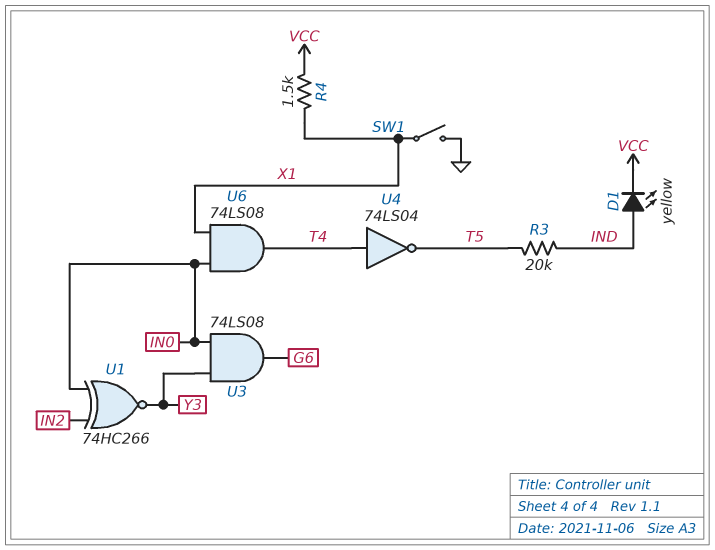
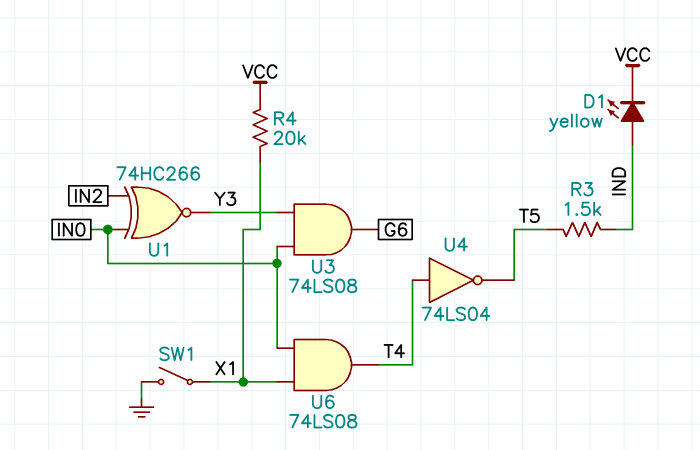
R3: 20k (IND, T5) -> 1.5k (IND, T5)
R4: 1.5k (VCC, X1) -> 20k (VCC, X1)

